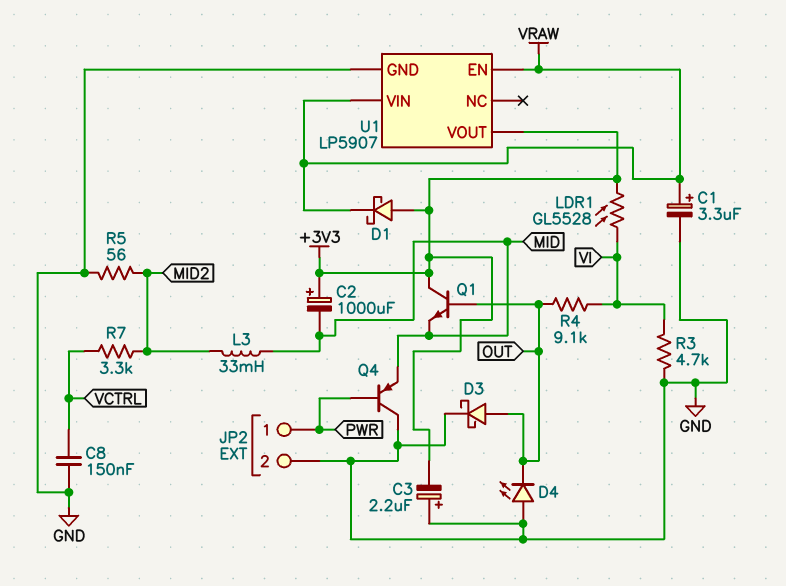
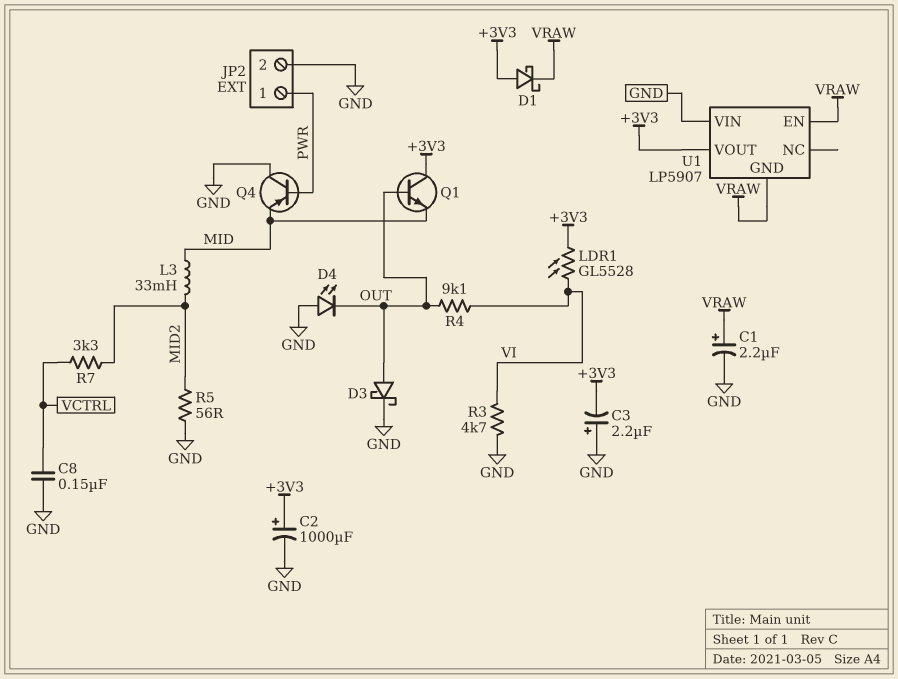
C1: 3.3uF (plus VRAW, minus GND) -> 2.2uF (plus VRAW, minus GND)
C2: 1000uF (plus +3V3, minus MID) -> 1000uF (plus +3V3, minus GND)
U1 pin GND: GND -> VRAW
U1 pin VIN: VRAW -> GND

